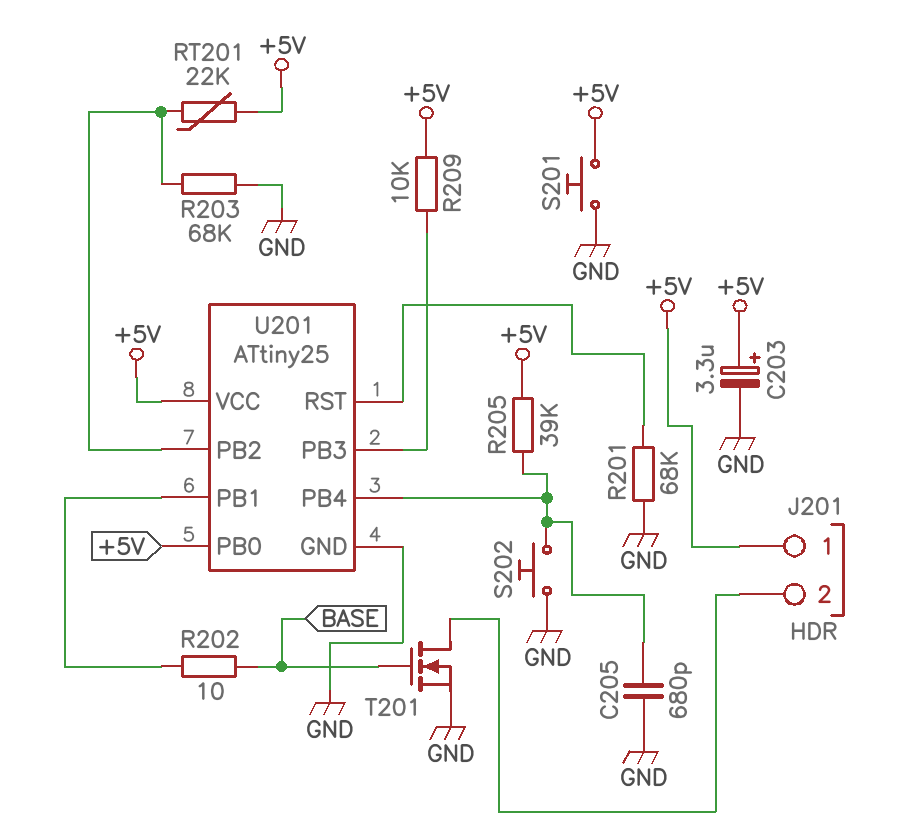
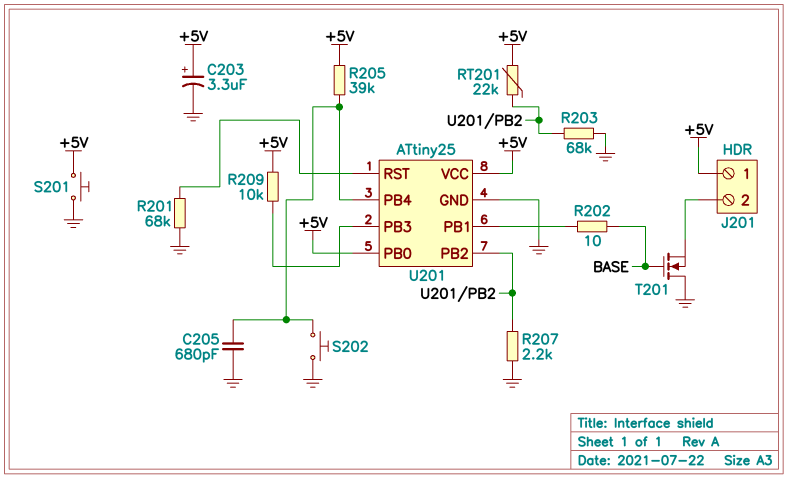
R207: none -> 2.2k (GND, U201/PB2)
T201: NMOS (G BASE, D J201/2, S GND) -> NMOS (G BASE, D GND, S J201/2)

